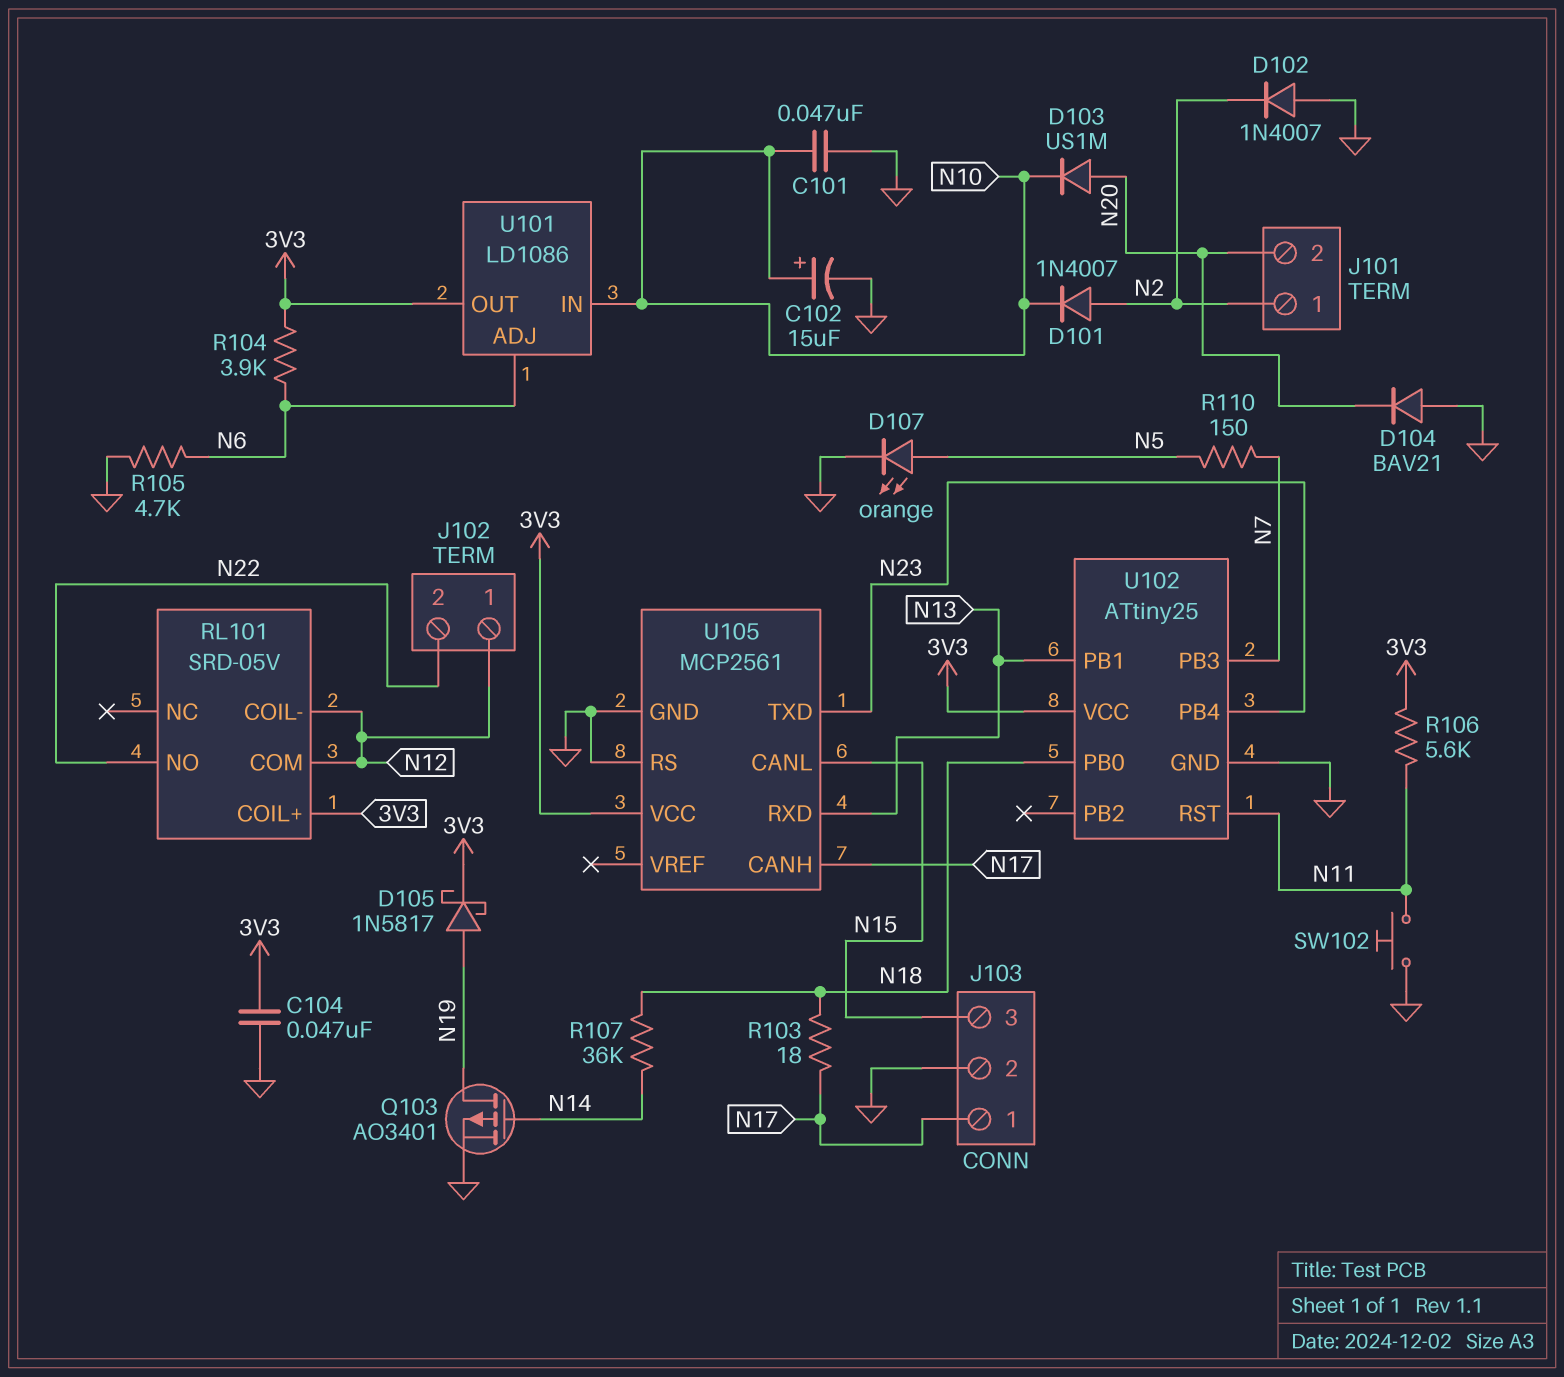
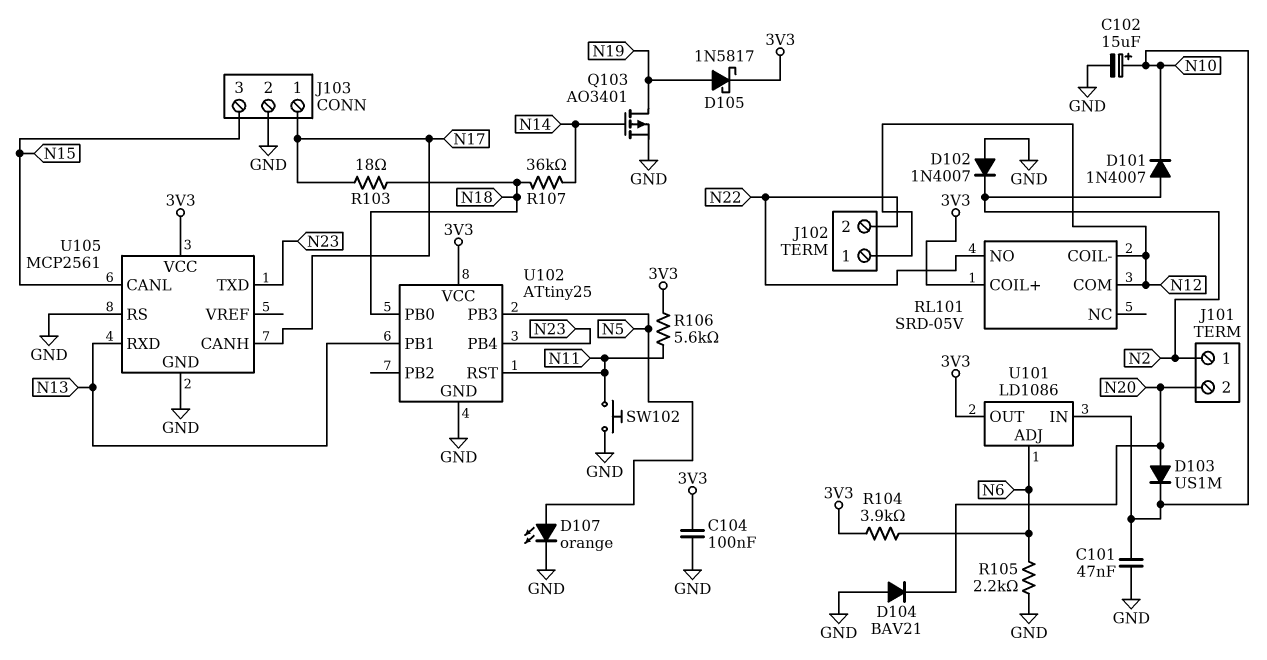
C104: 47nF (3V3, GND) -> 100nF (3V3, GND)
R105: 4.7k (GND, N6) -> 2.2k (GND, N6)
R110: 150 (N5, N7) -> none
U102 pin PB3: N7 -> N5

